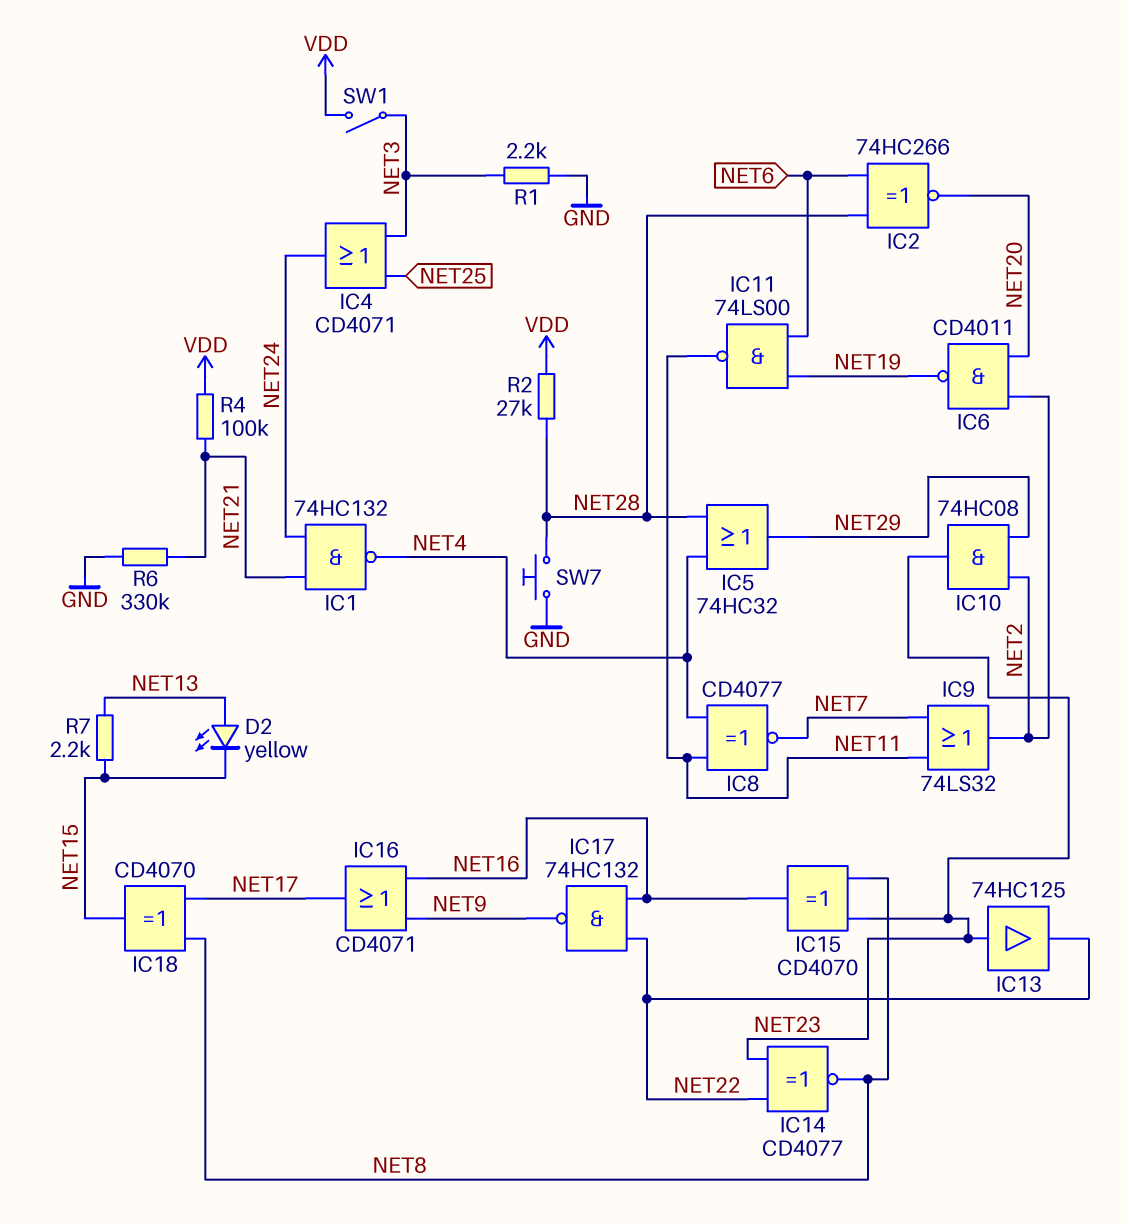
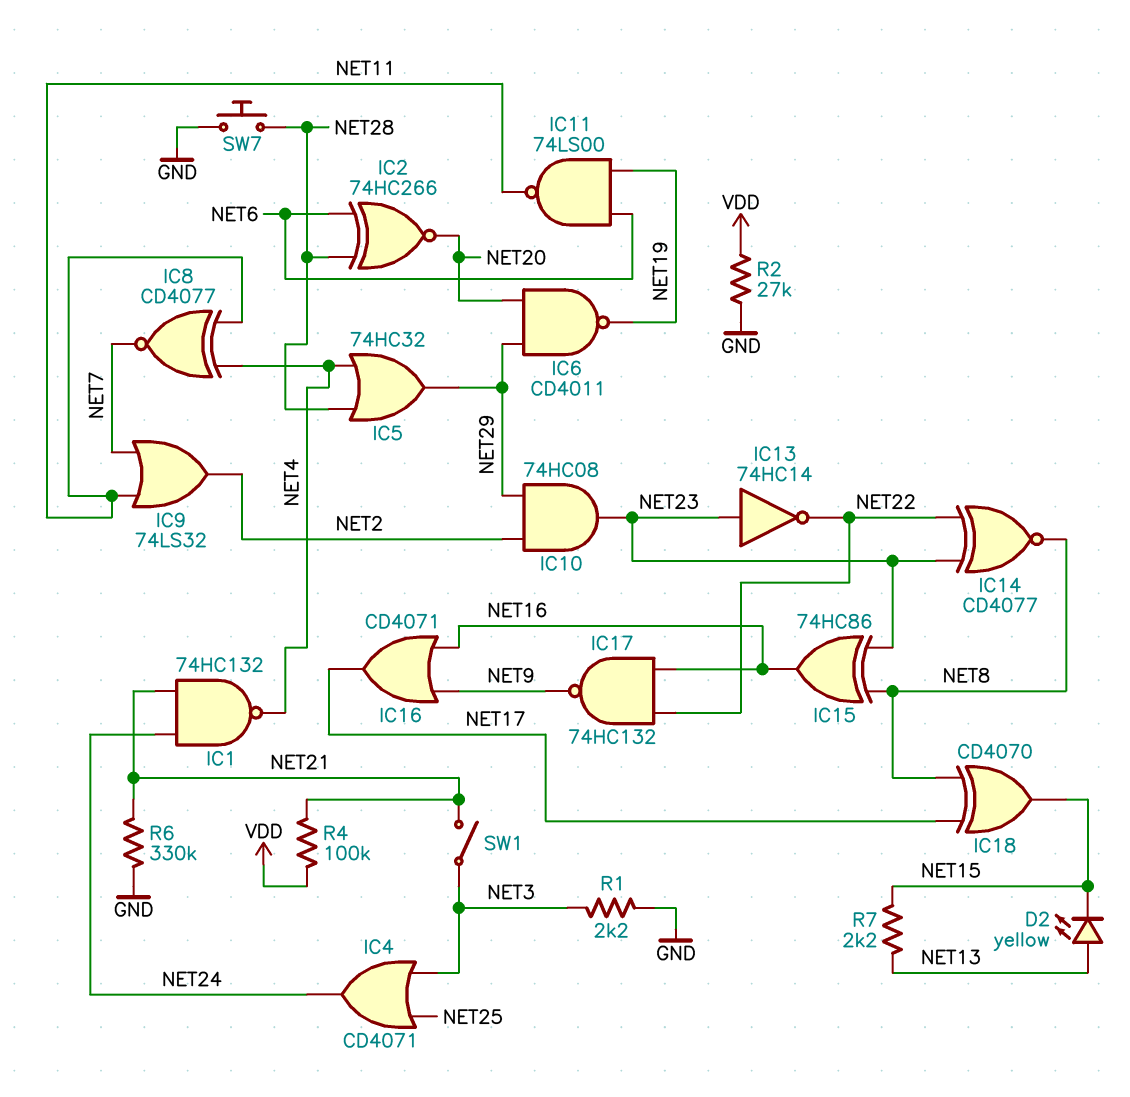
IC6: NAND CD4011 (in NET2, in NET20, out NET19) -> NAND CD4011 (in NET20, in NET29, out NET19)
IC13: buffer 74HC125 (in NET23, out NET22) -> NOT 74HC14 (in NET23, out NET22)
IC15: XOR CD4070 (in NET8, in NET23, out NET16) -> XOR 74HC86 (in NET8, in NET23, out NET16)
R2: 27k (NET28, VDD) -> 27k (GND, VDD)
SW1: switch (NET3, VDD) -> switch (NET3, NET21)

